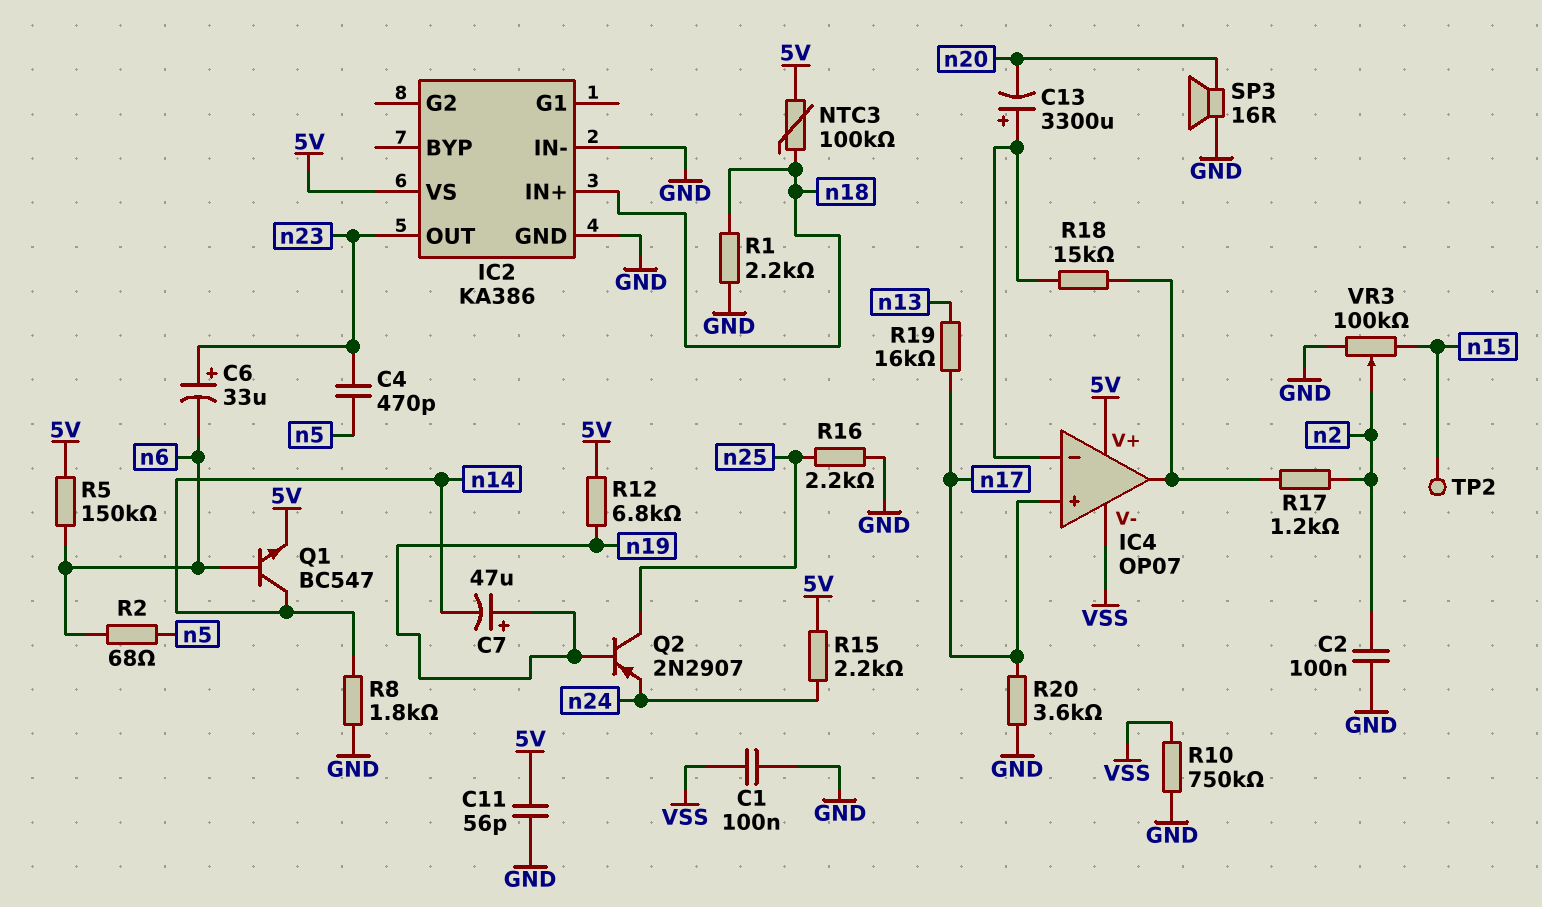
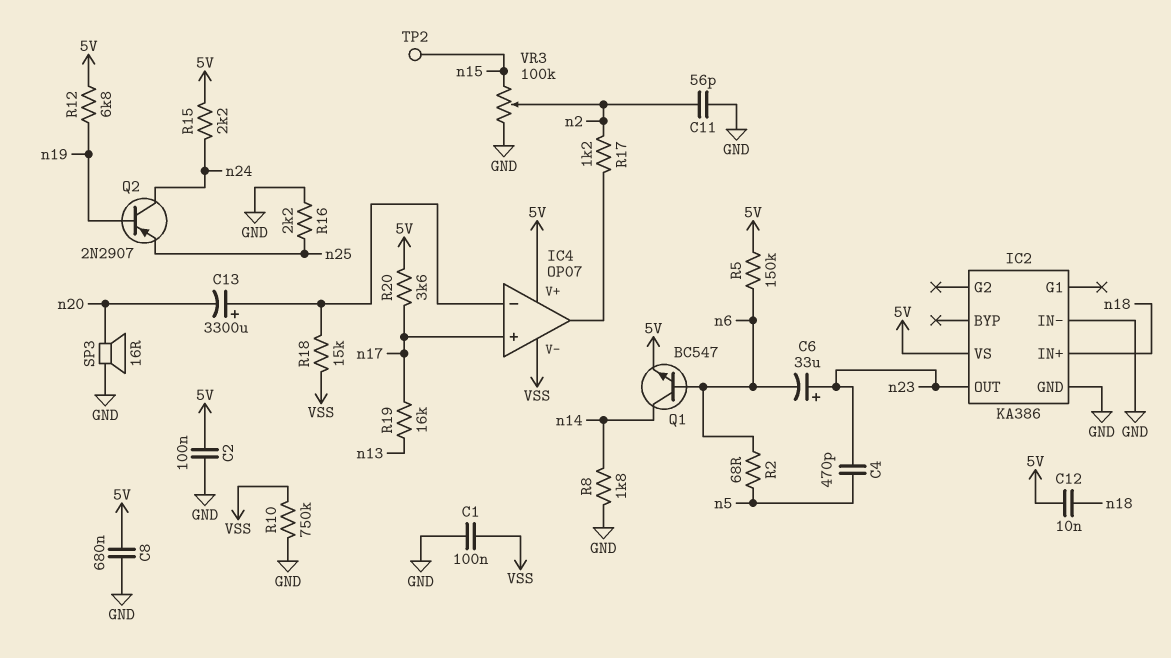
C2: 100nF (GND, n2) -> 100nF (5V, GND)
C7: 47uF (plus n19, minus n14) -> none
C8: none -> 680nF (5V, GND)
C11: 56pF (5V, GND) -> 56pF (GND, n2)
C12: none -> 10nF (5V, n18)
NTC3: 100k (5V, n18) -> none
Q2: PNP 2N2907 (B n19, C n25, E n24) -> PNP 2N2907 (B n19, C n24, E n25)
R1: 2.2k (GND, n18) -> none
R18: 15k (IC4/in-, IC4/out) -> 15k (IC4/in-, VSS)
R20: 3.6k (GND, n17) -> 3.6k (5V, n17)

